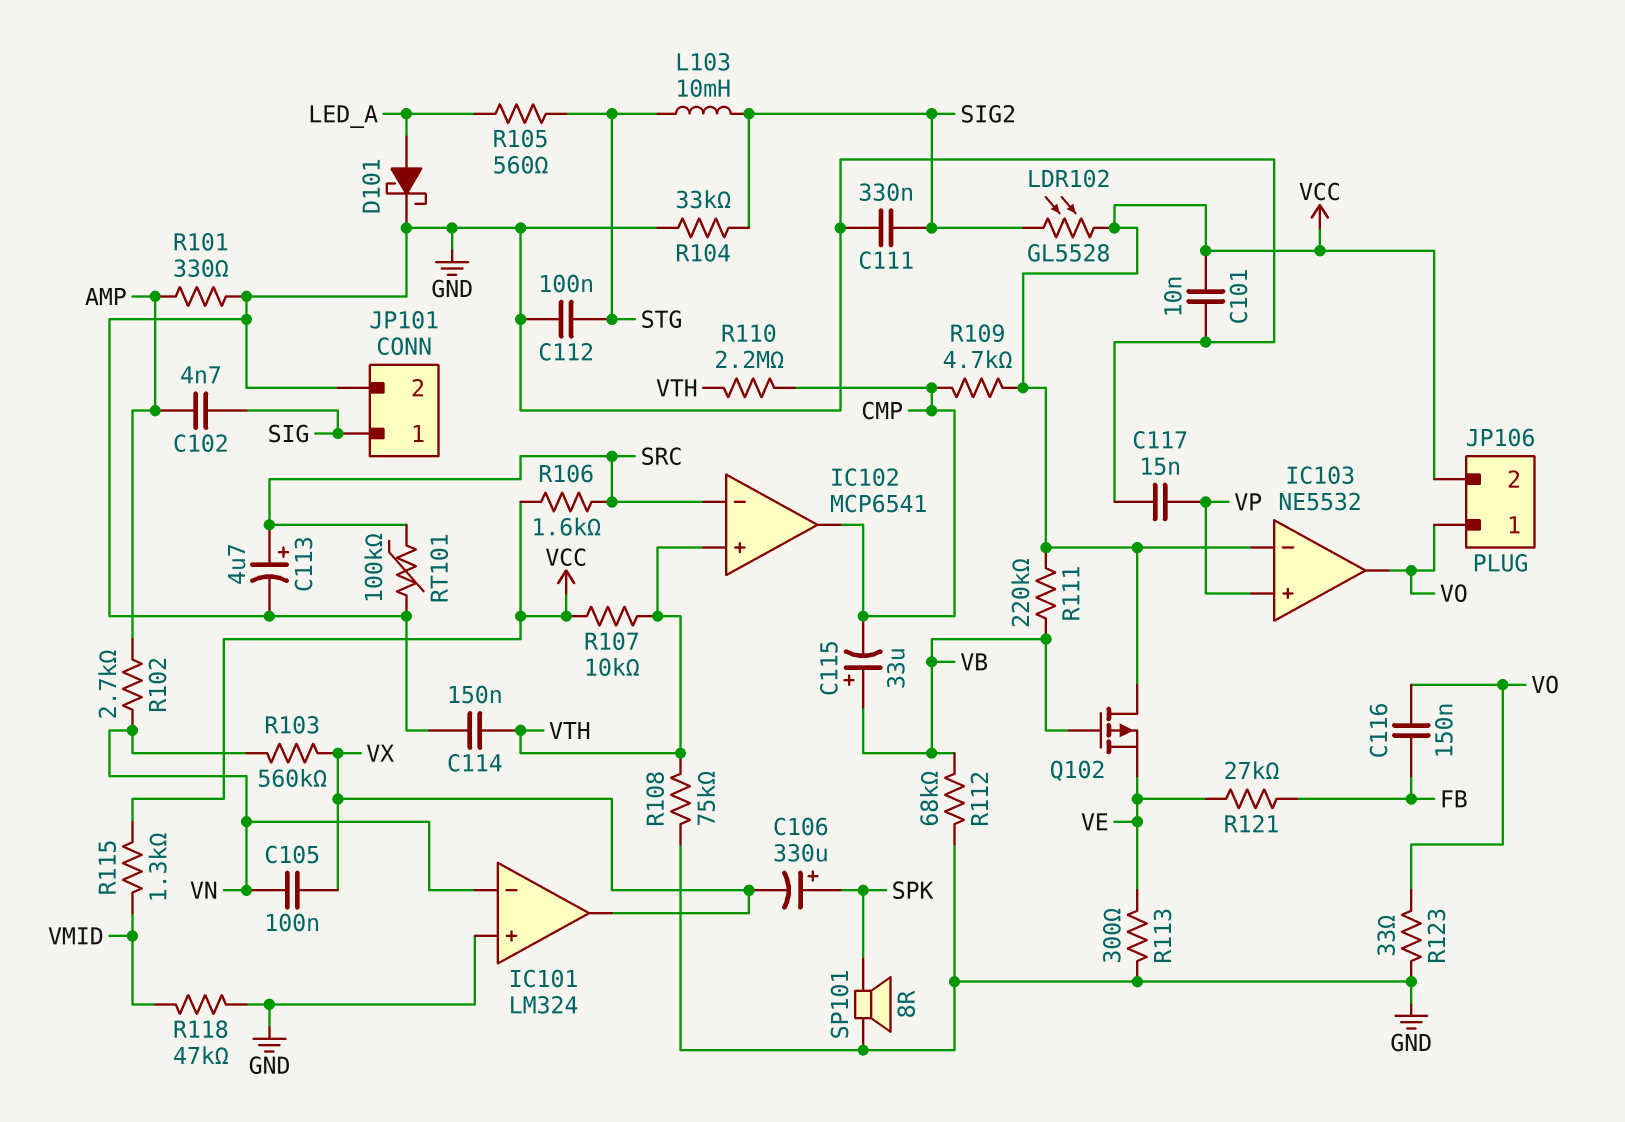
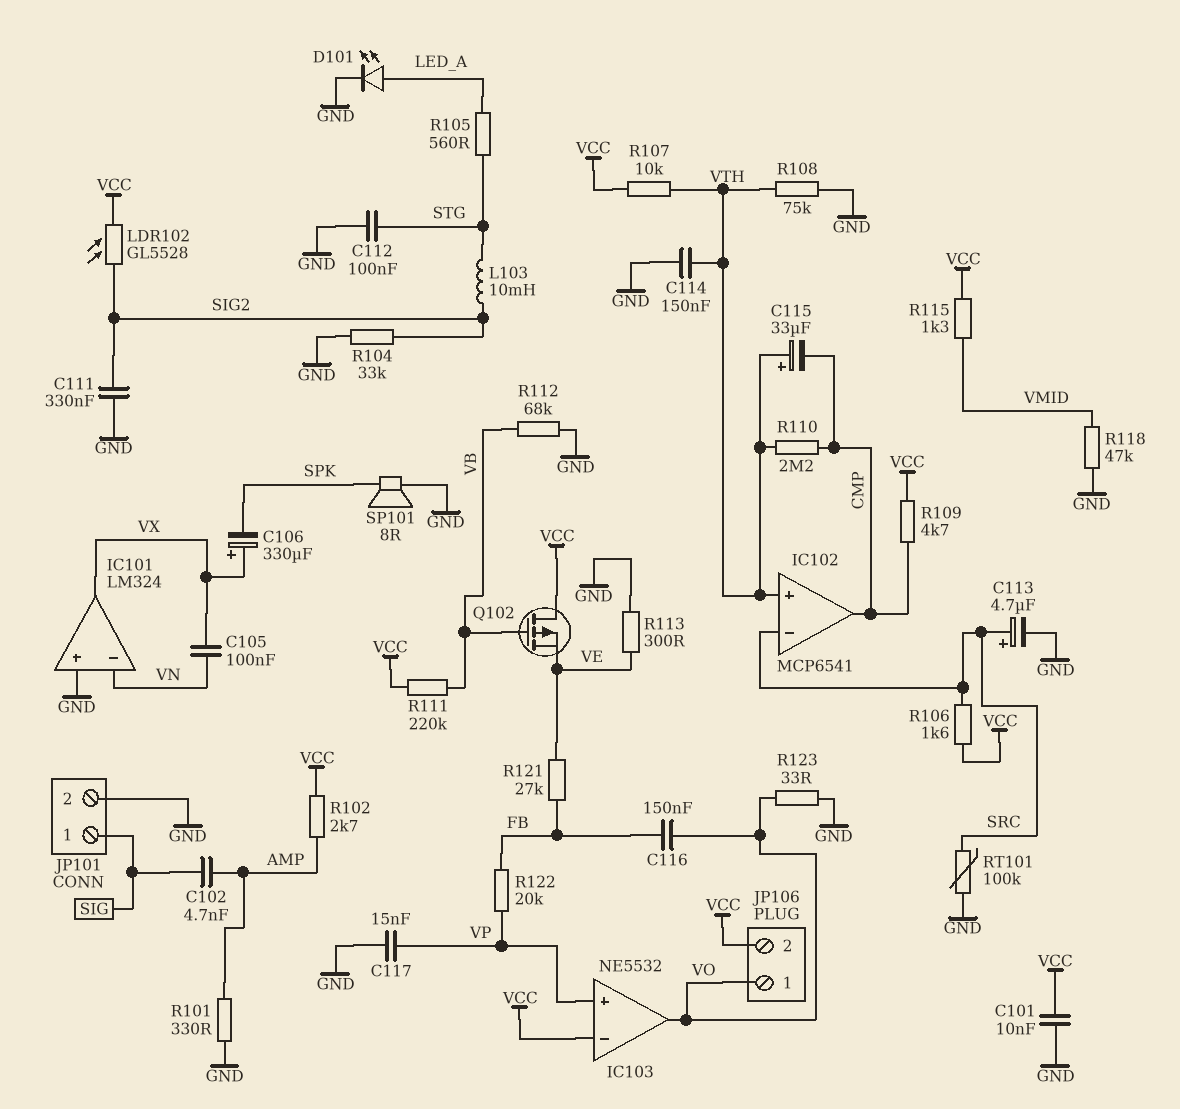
C106: 330uF (plus SPK, minus VX) -> 330uF (plus VX, minus SPK)
C115: 33uF (plus VB, minus CMP) -> 33uF (plus VTH, minus CMP)
D101: schottky (A LED_A, K GND) -> LED (A LED_A, K GND)
R102: 2.7k (AMP, VN) -> 2.7k (AMP, VCC)
R103: 560k (VN, VX) -> none
R122: none -> 20k (FB, VP)

